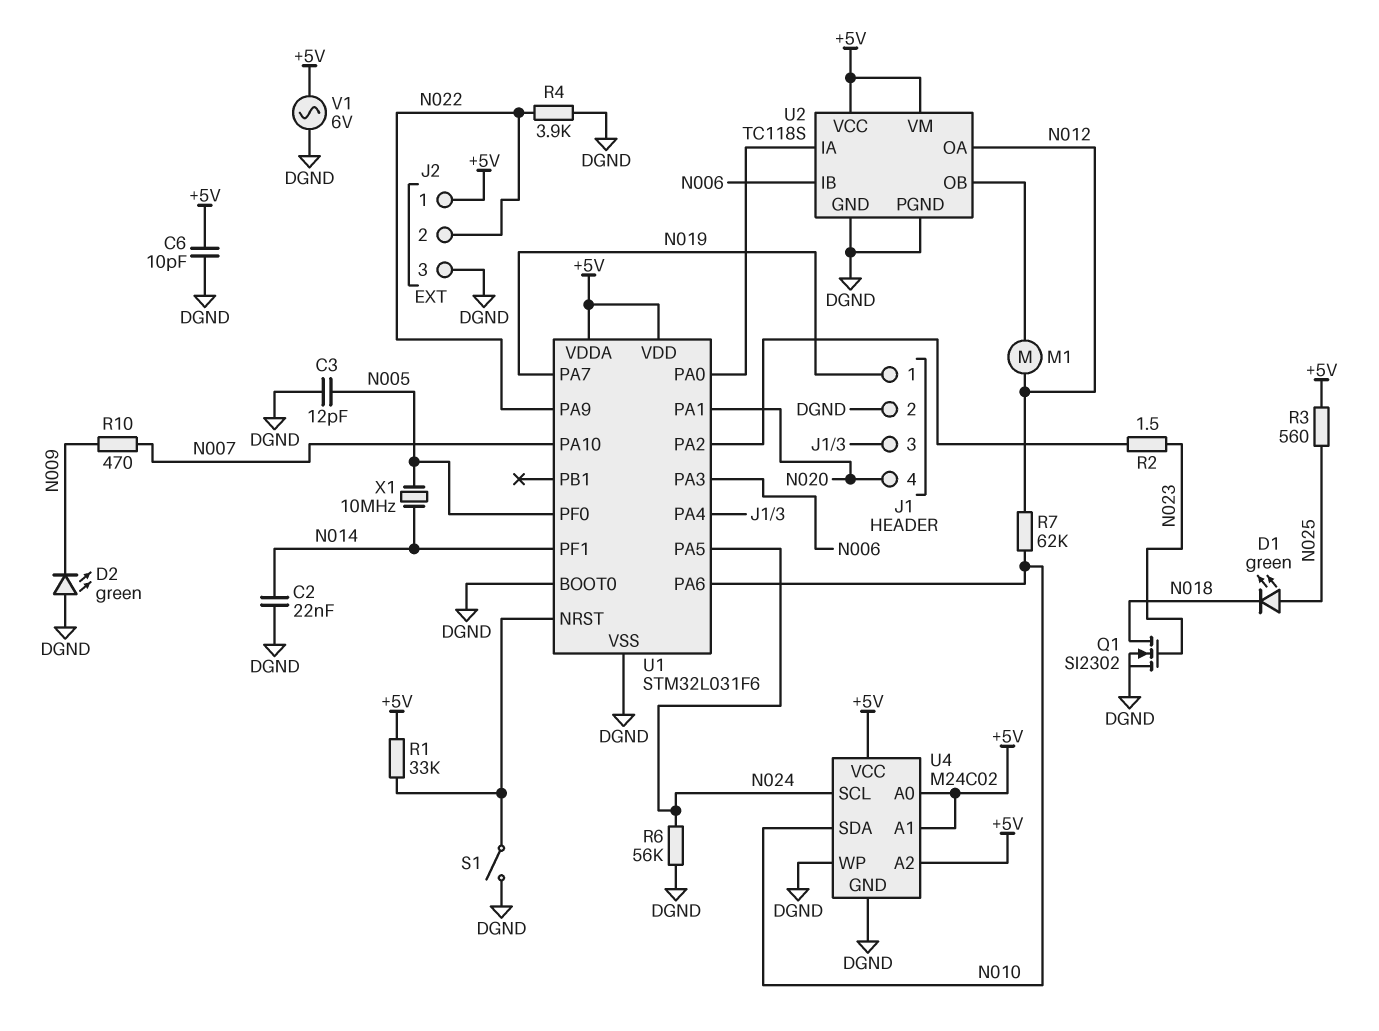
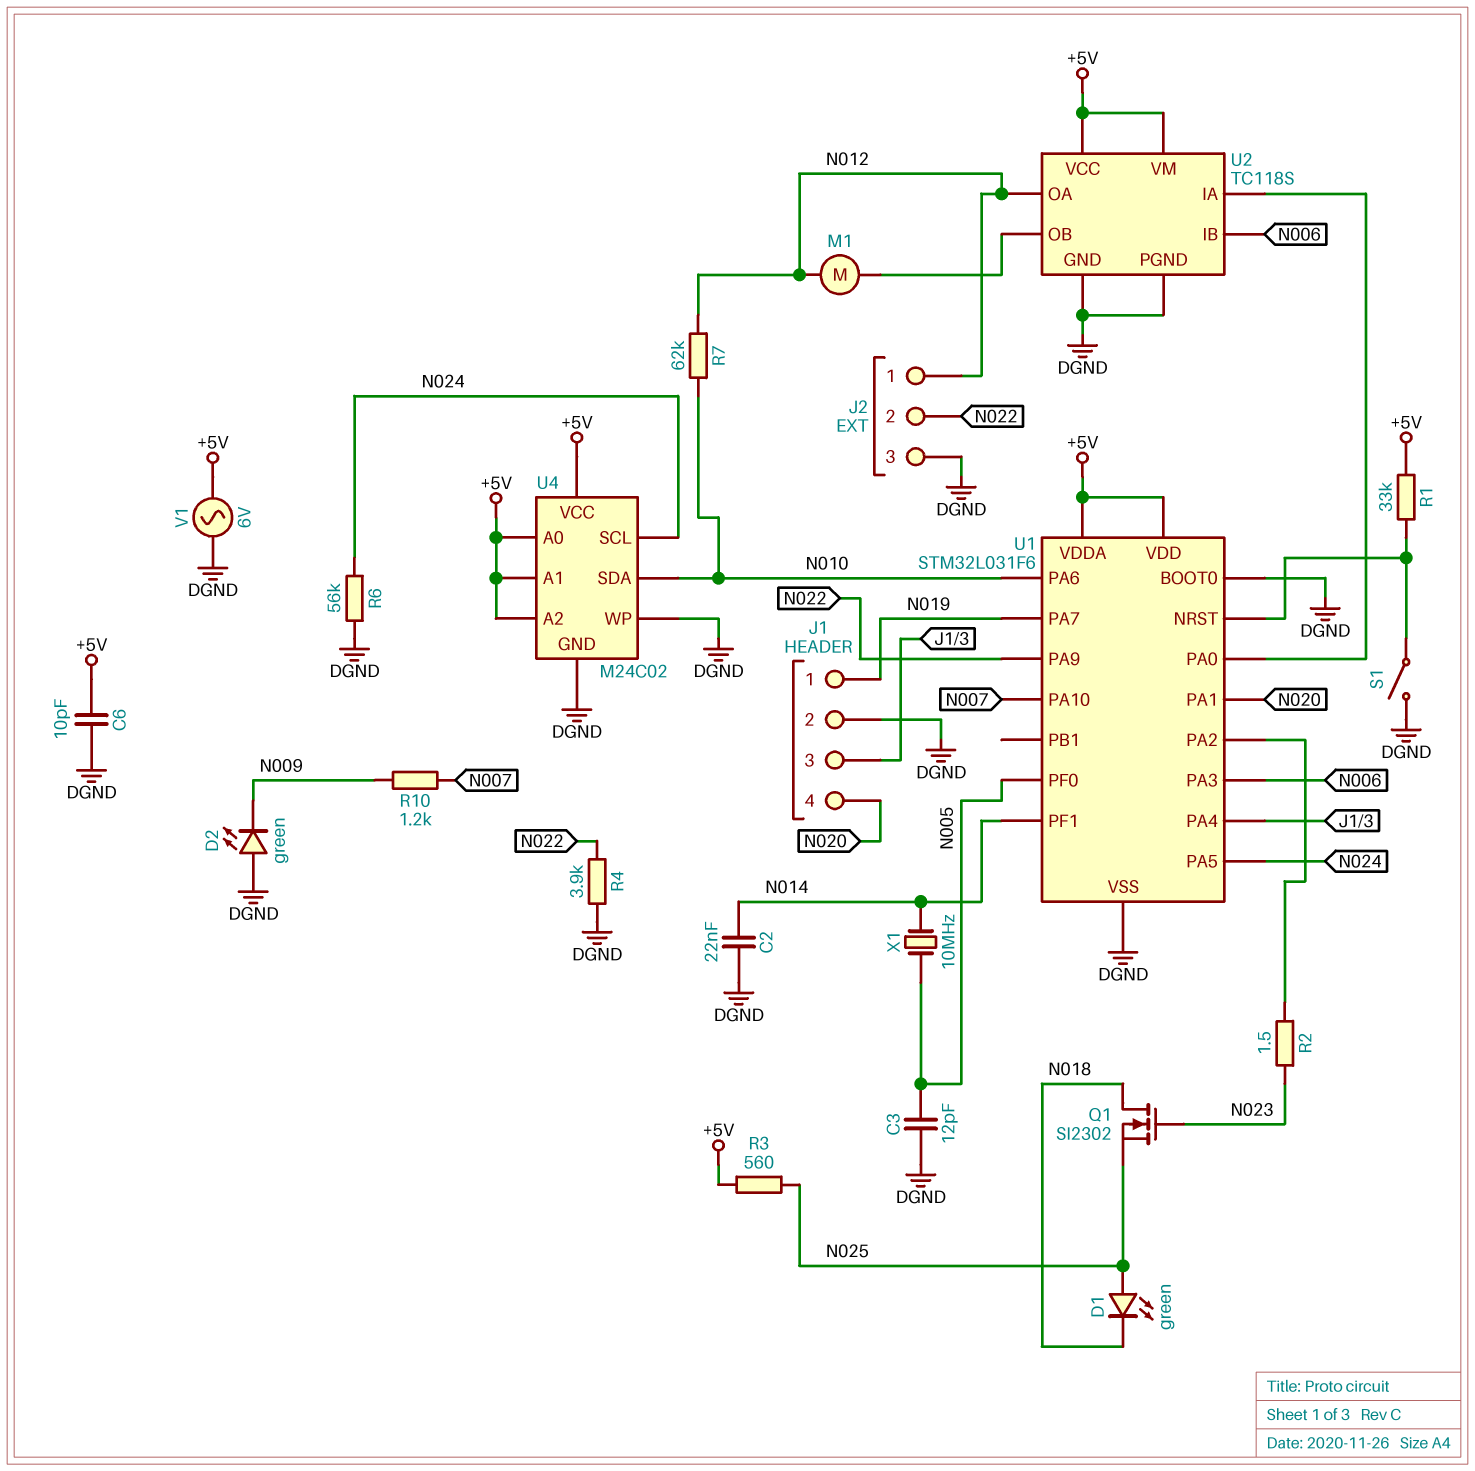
J2 pin 1: +5V -> N012
Q1: NMOS SI2302 (G N023, D N018, S DGND) -> NMOS SI2302 (G N023, D N018, S N025)
R10: 470 (N007, N009) -> 1.2k (N007, N009)

